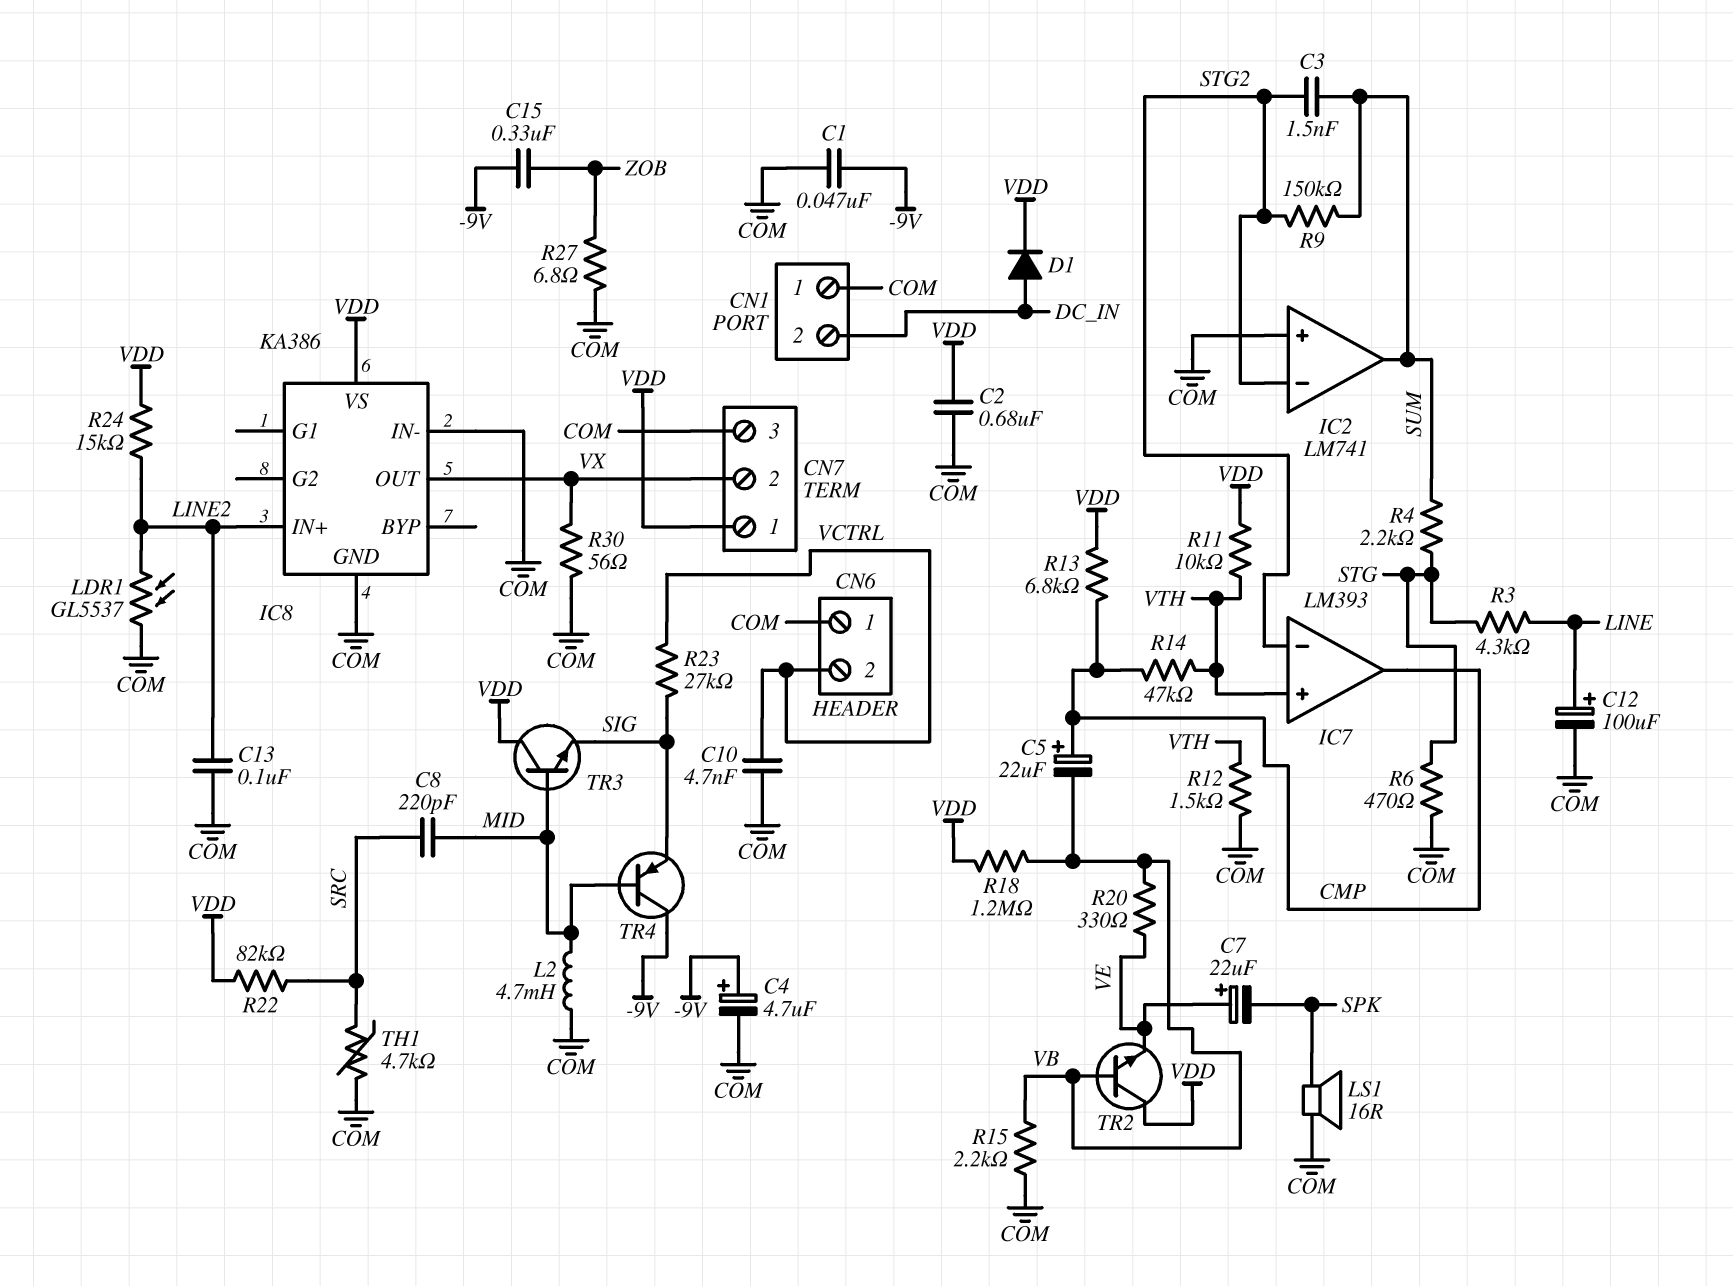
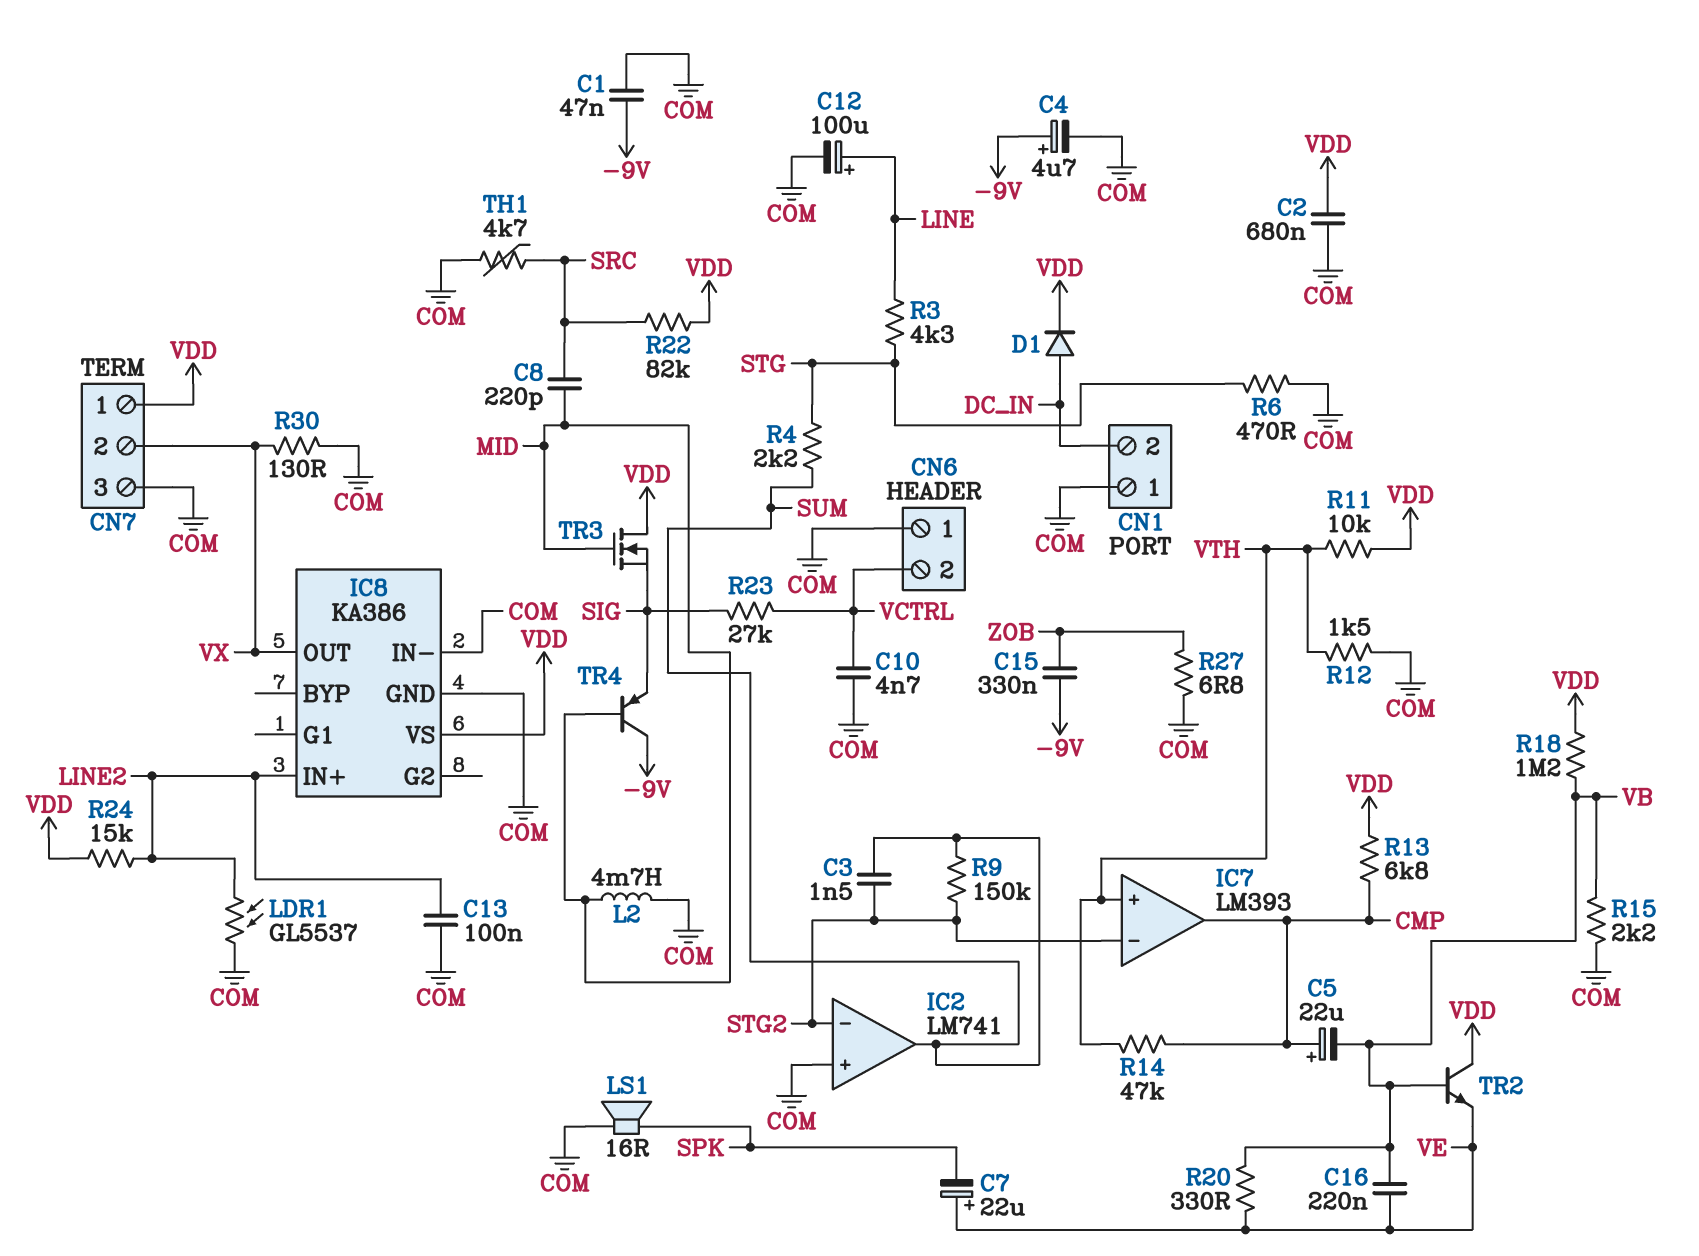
C16: none -> 220nF (VB, VE)
R30: 56 (COM, VX) -> 130 (COM, VX)
TR3: NPN (B MID, C VDD, E SIG) -> NMOS (G MID, D VDD, S SIG)

